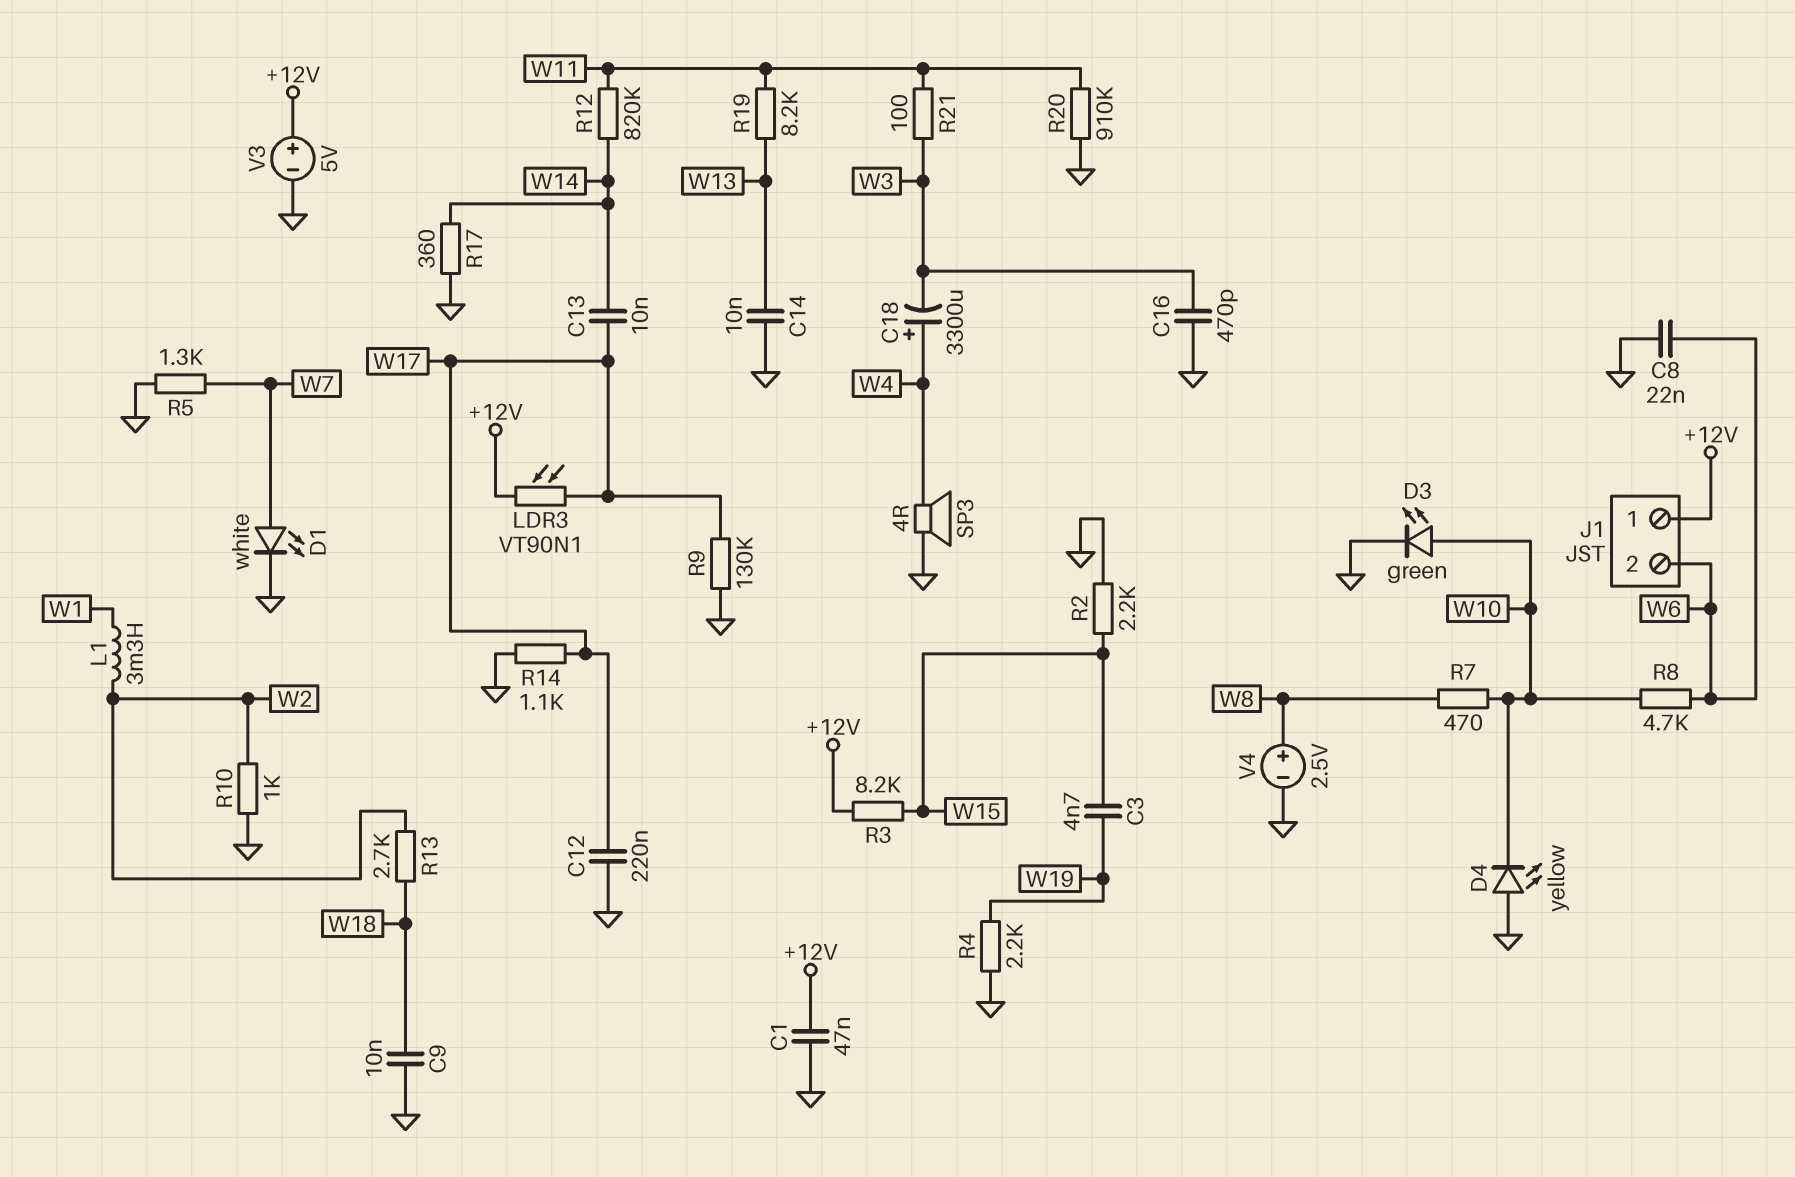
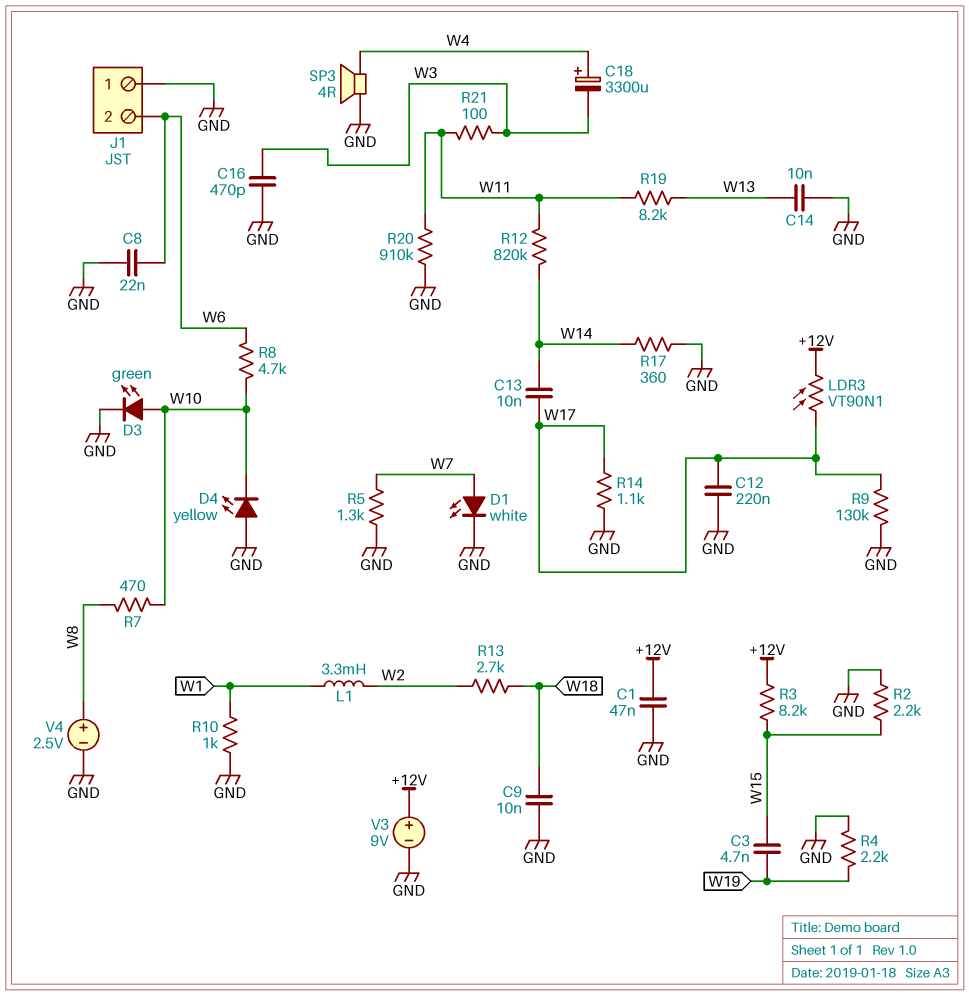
J1 pin 1: +12V -> GND
R10: 1k (GND, W2) -> 1k (GND, W1)
V3: 5V (plus +12V, minus GND) -> 9V (plus +12V, minus GND)

